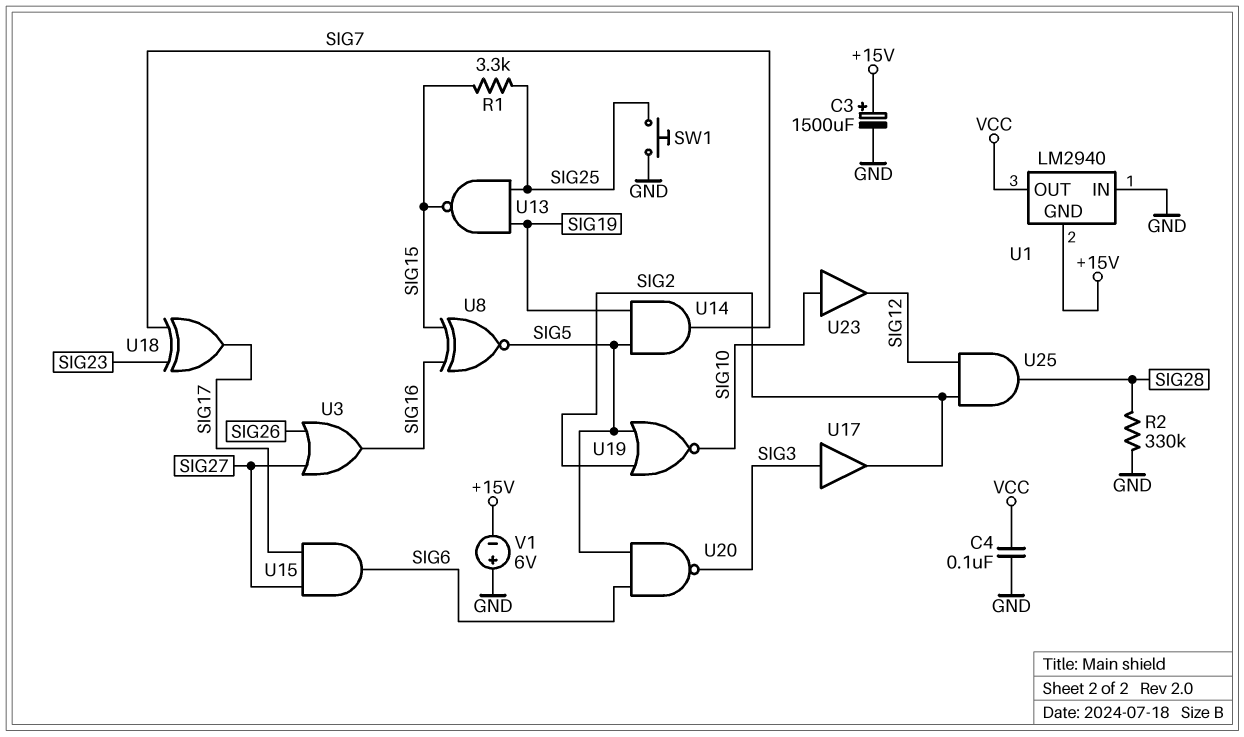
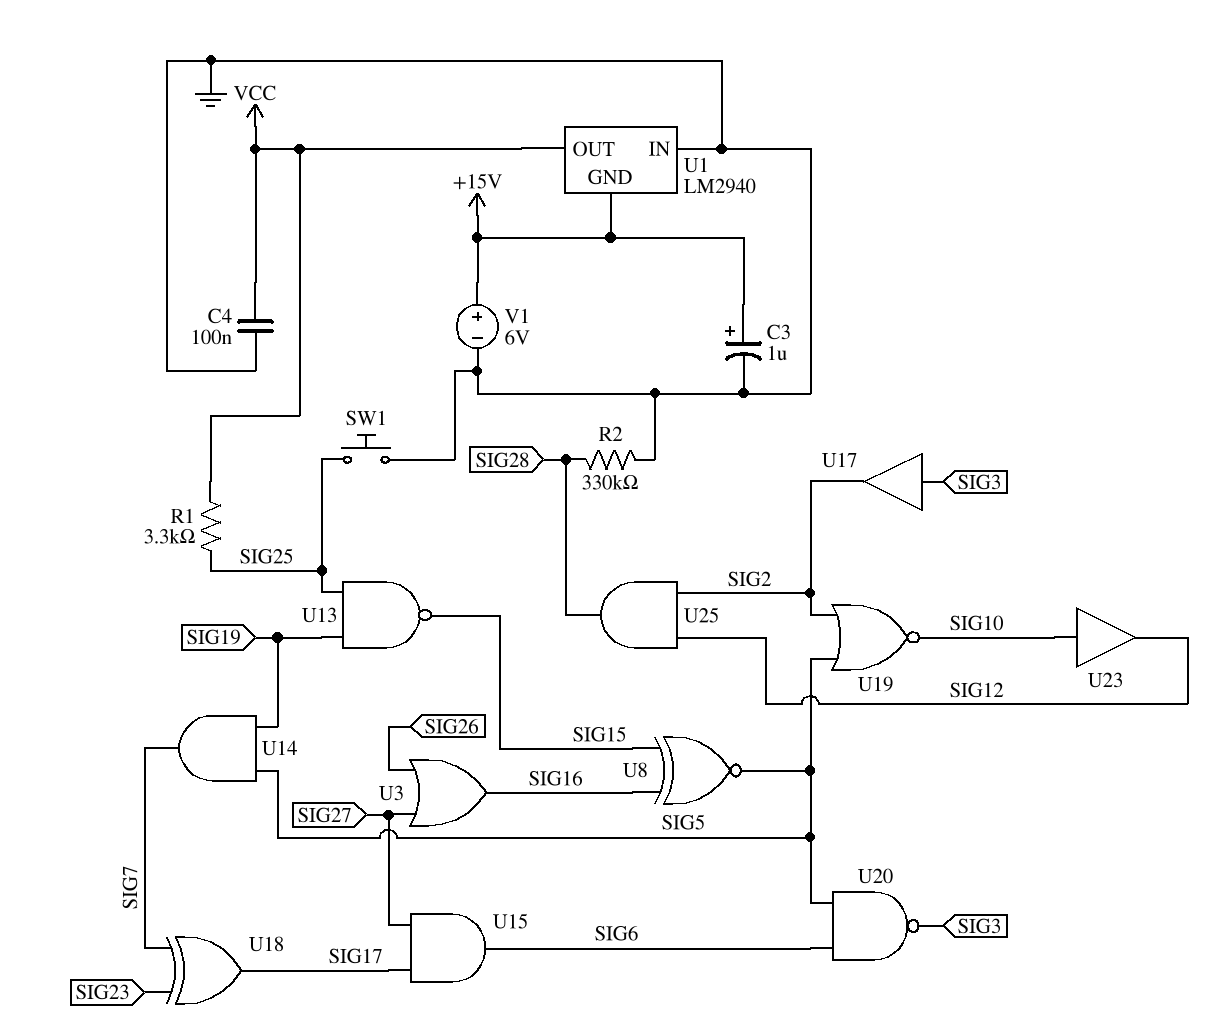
C3: 1500uF (plus +15V, minus GND) -> 1uF (plus +15V, minus GND)
R1: 3.3k (SIG15, SIG25) -> 3.3k (SIG25, VCC)
V1: 6V (plus GND, minus +15V) -> 6V (plus +15V, minus GND)

